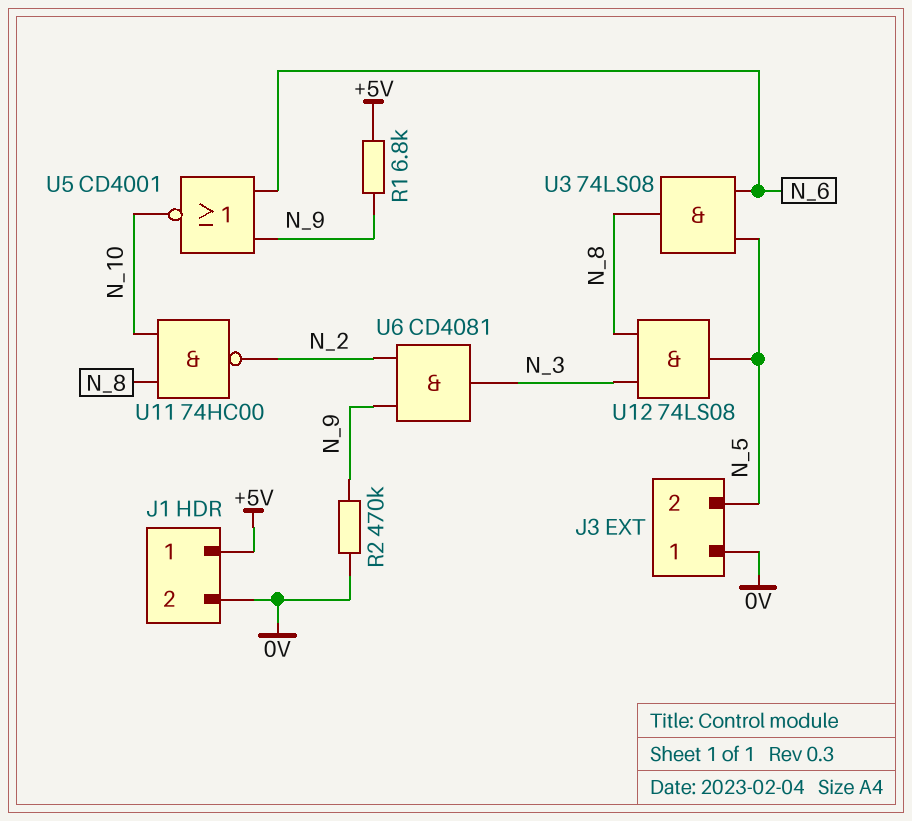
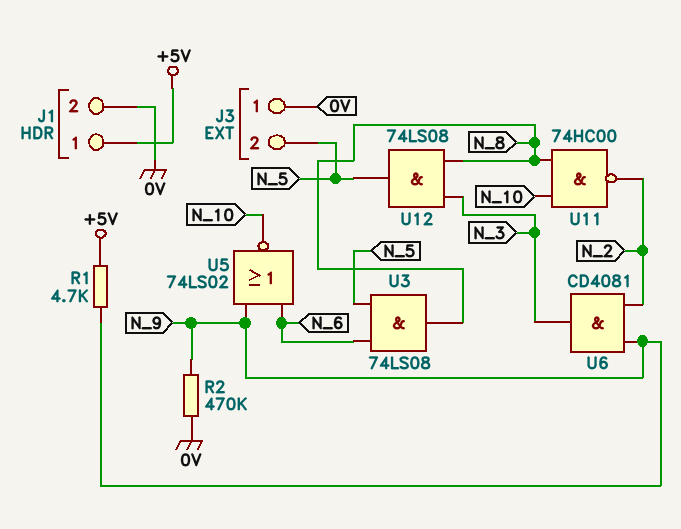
R1: 6.8k (+5V, N_9) -> 4.7k (+5V, N_9)
U5: NOR CD4001 (in N_6, in N_9, out N_10) -> NOR 74LS02 (in N_6, in N_9, out N_10)

